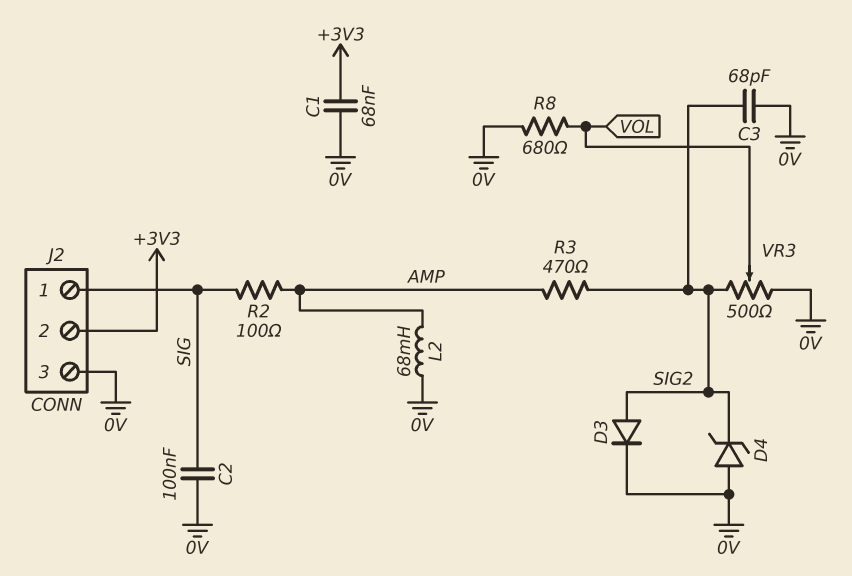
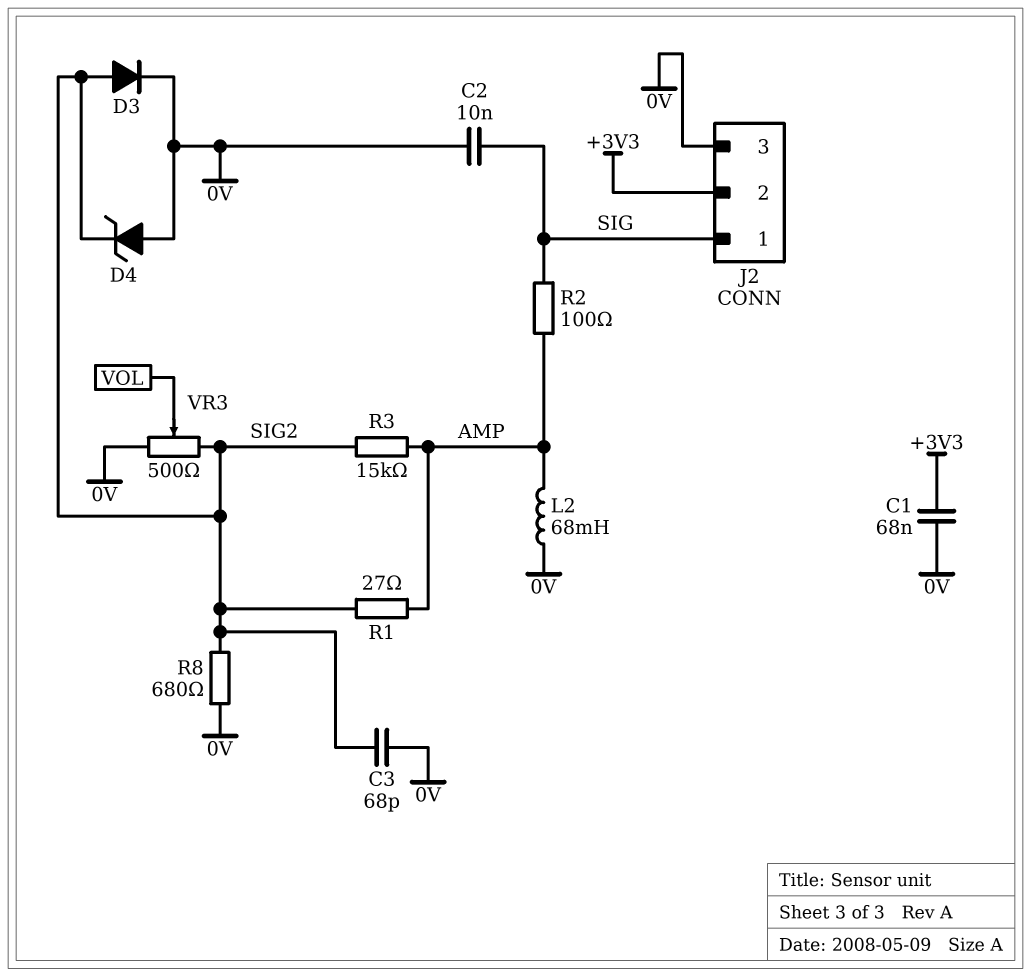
C2: 100nF (0V, SIG) -> 10nF (0V, SIG)
R1: none -> 27 (AMP, SIG2)
R3: 470 (AMP, SIG2) -> 15k (AMP, SIG2)
R8: 680 (0V, VOL) -> 680 (0V, SIG2)

